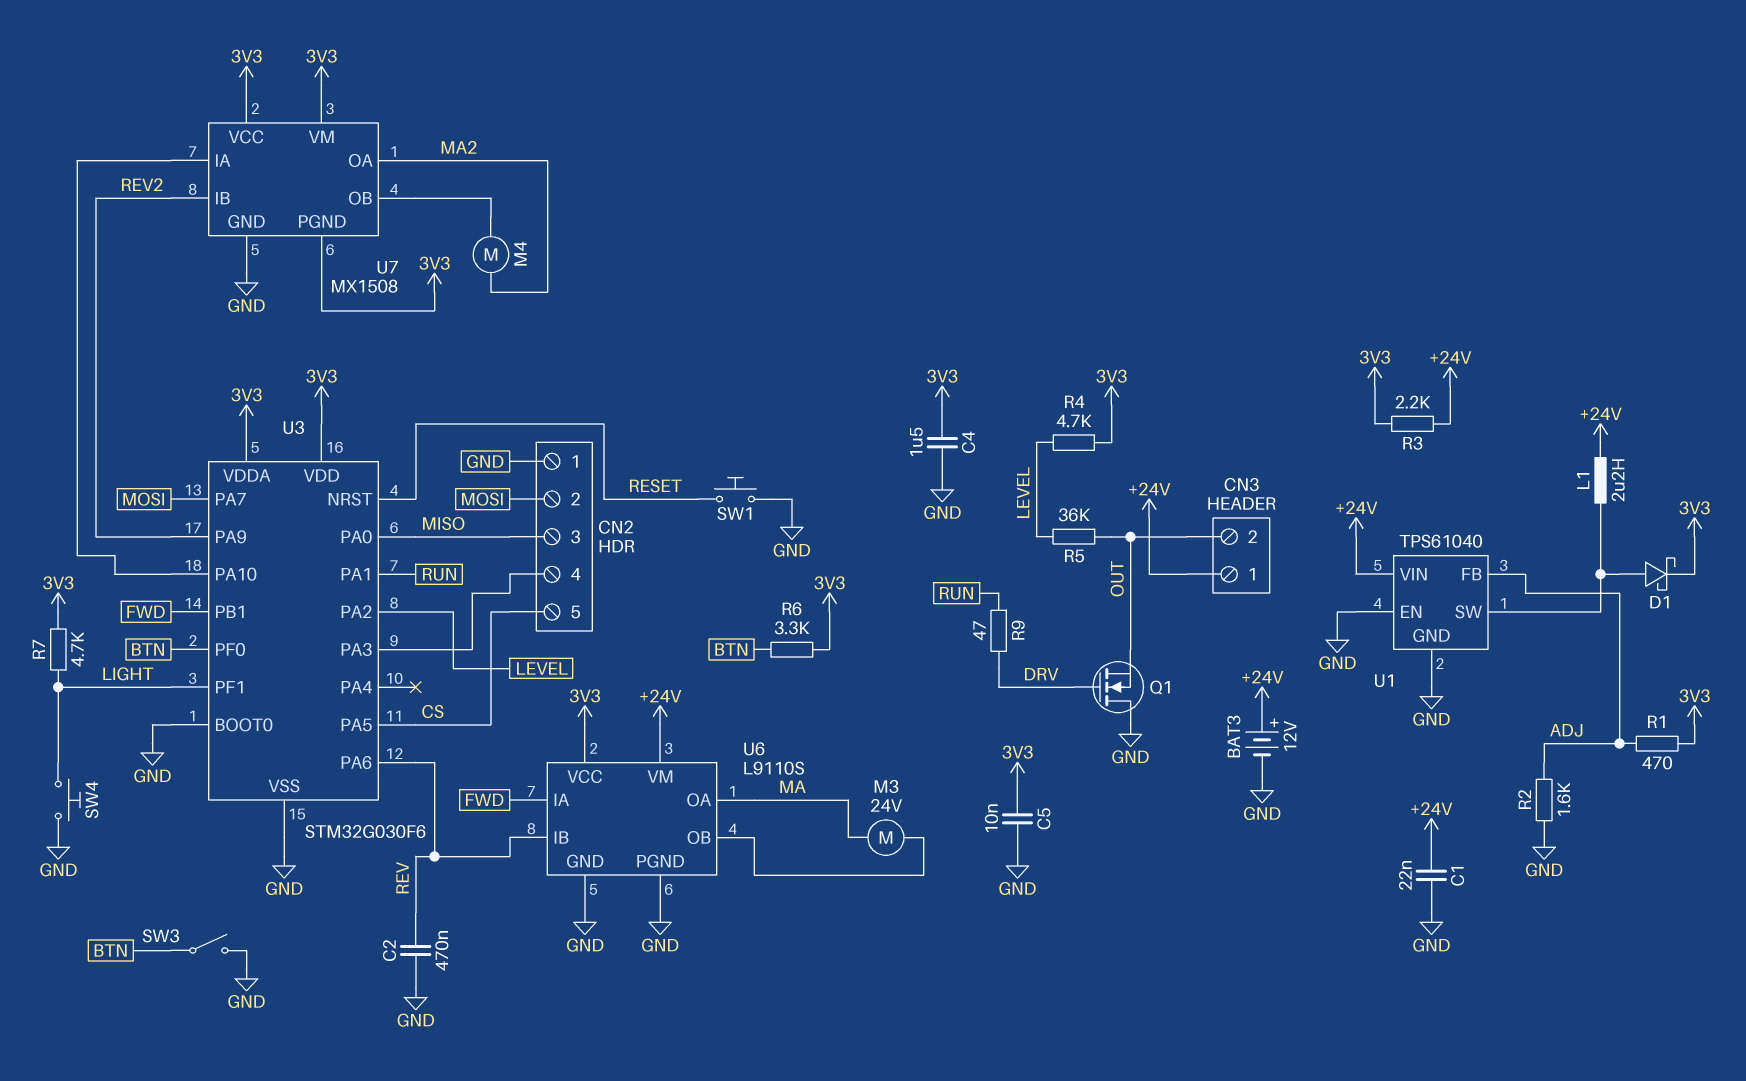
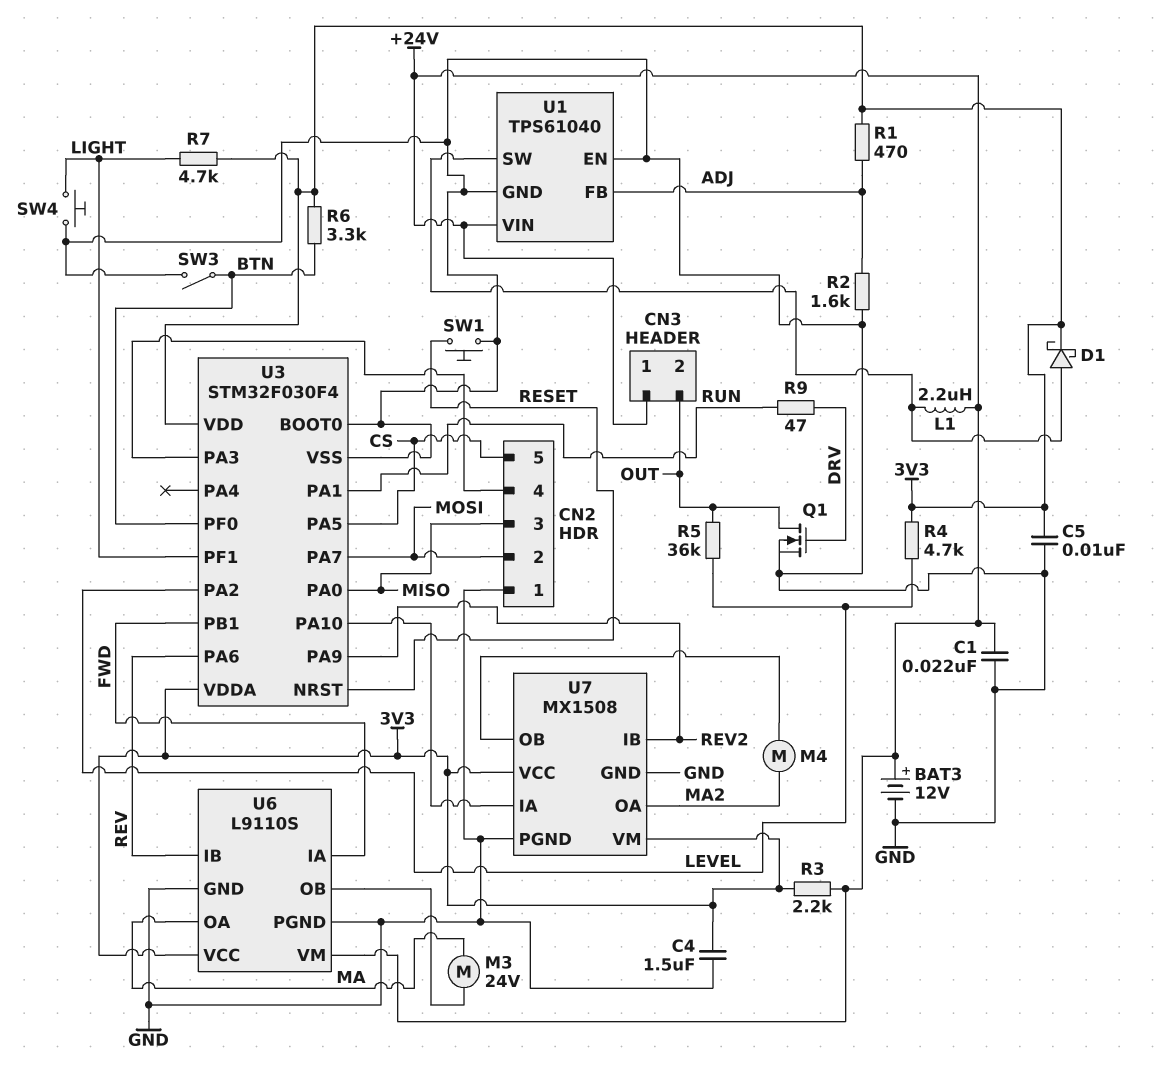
C2: 470nF (GND, REV) -> none
Q1: NMOS (G DRV, D GND, S OUT) -> NMOS (G DRV, D OUT, S GND)
U3: STM32G030F6 -> STM32F030F4
U7 pin PGND: 3V3 -> GND

